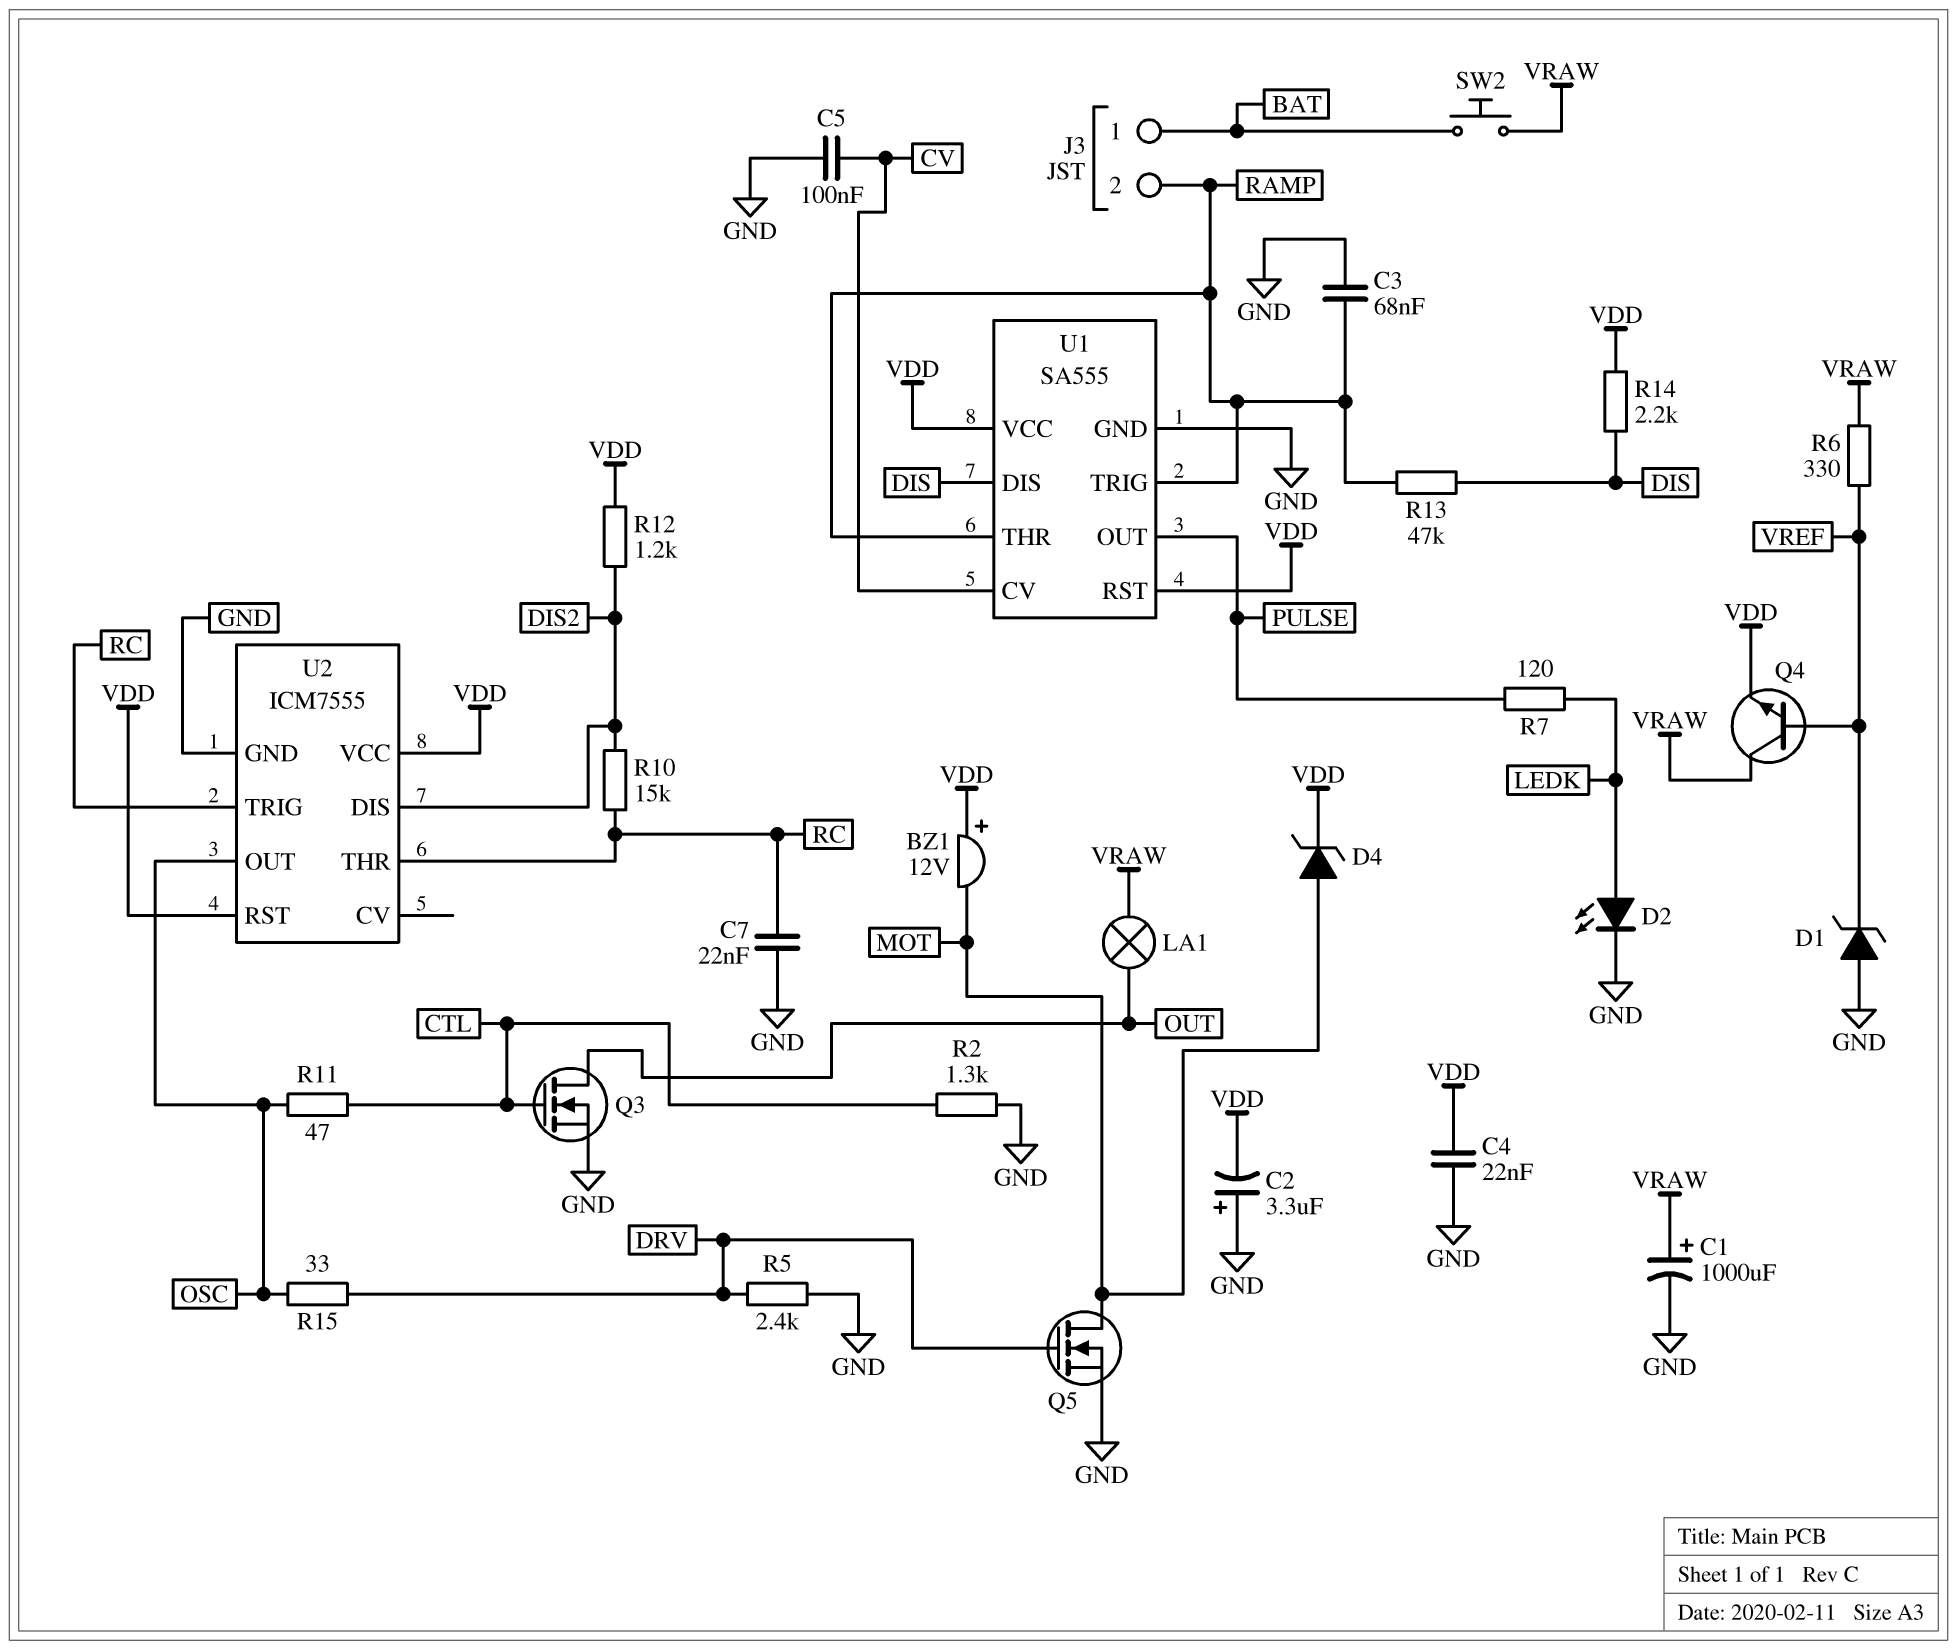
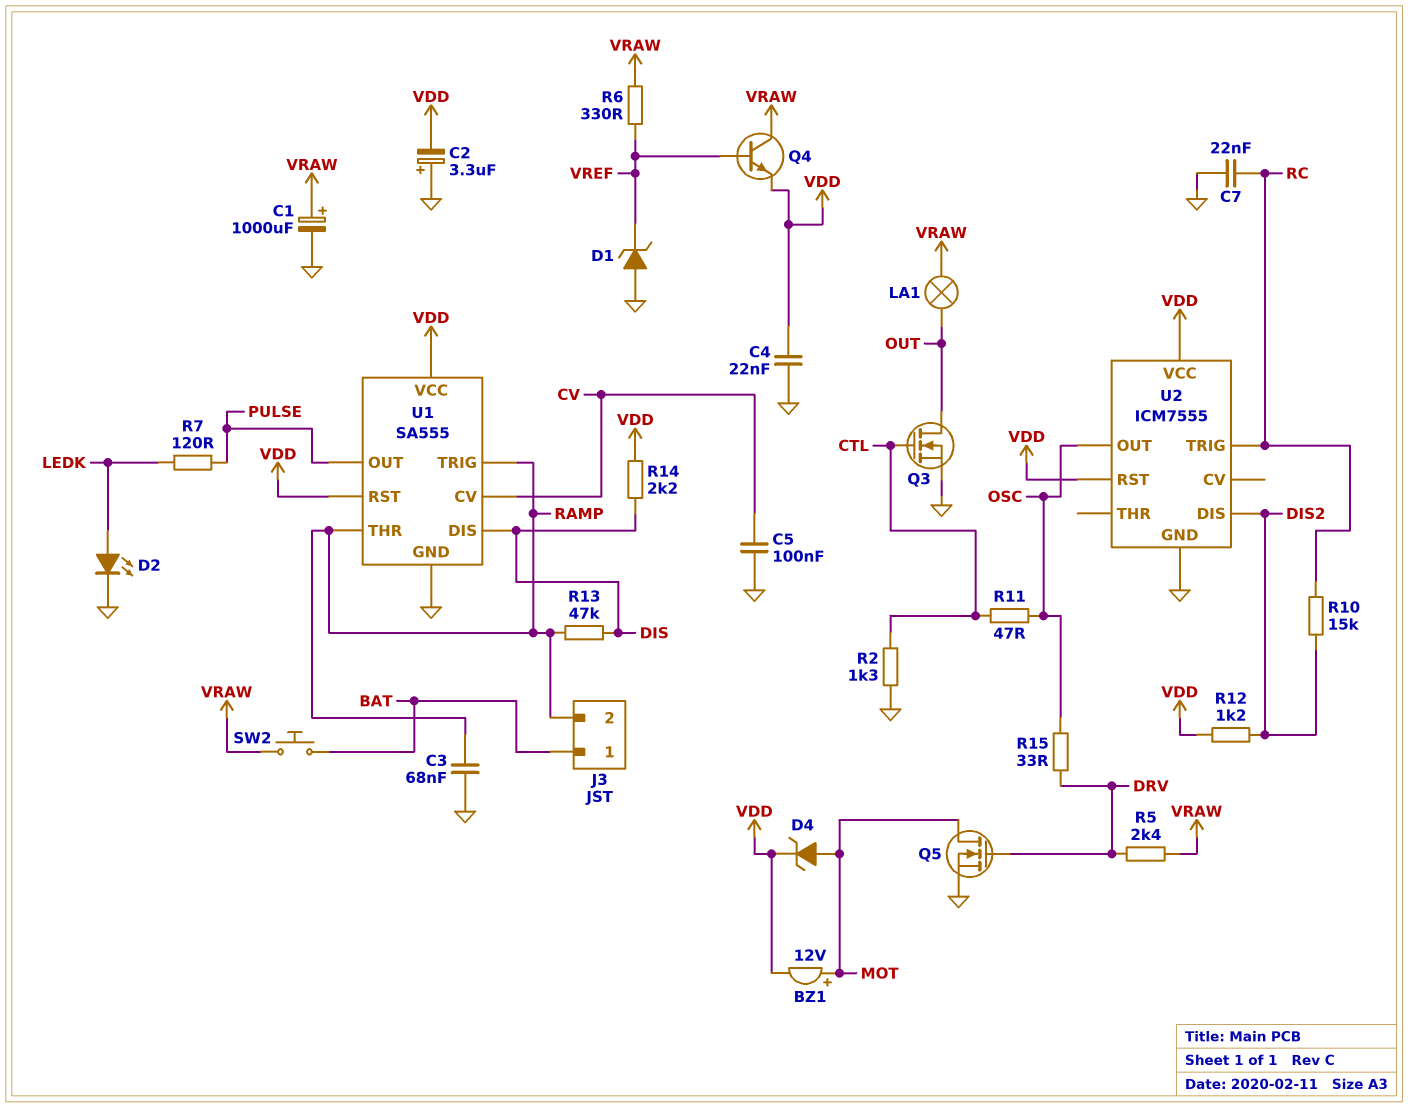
BZ1: buzzer 12V (plus VDD, minus MOT) -> buzzer 12V (plus MOT, minus VDD)
R5: 2.4k (DRV, GND) -> 2.4k (DRV, VRAW)
U2 pin THR: RC -> none

